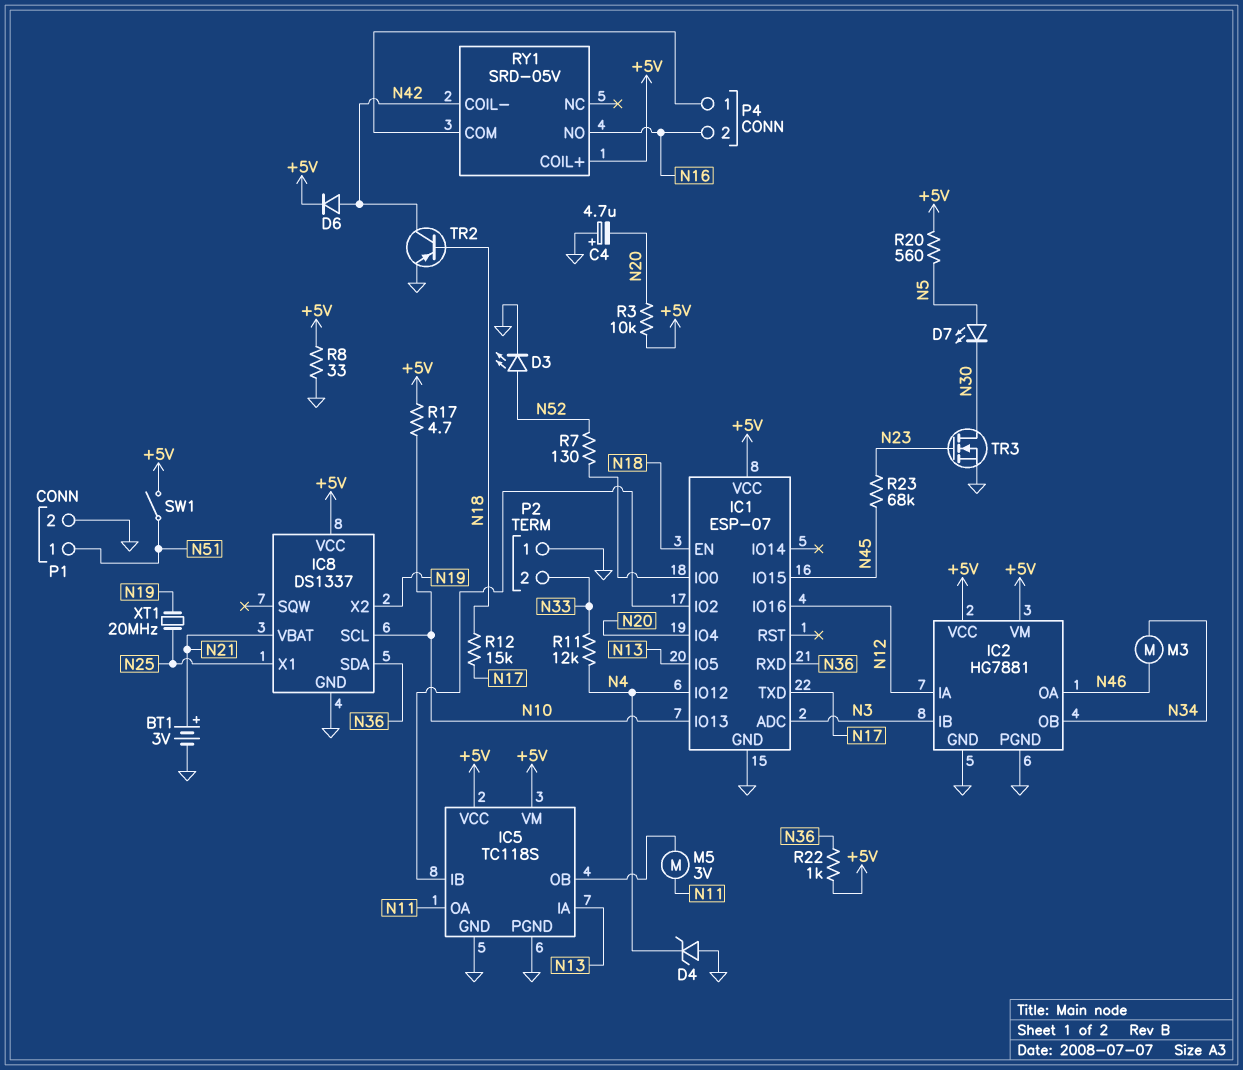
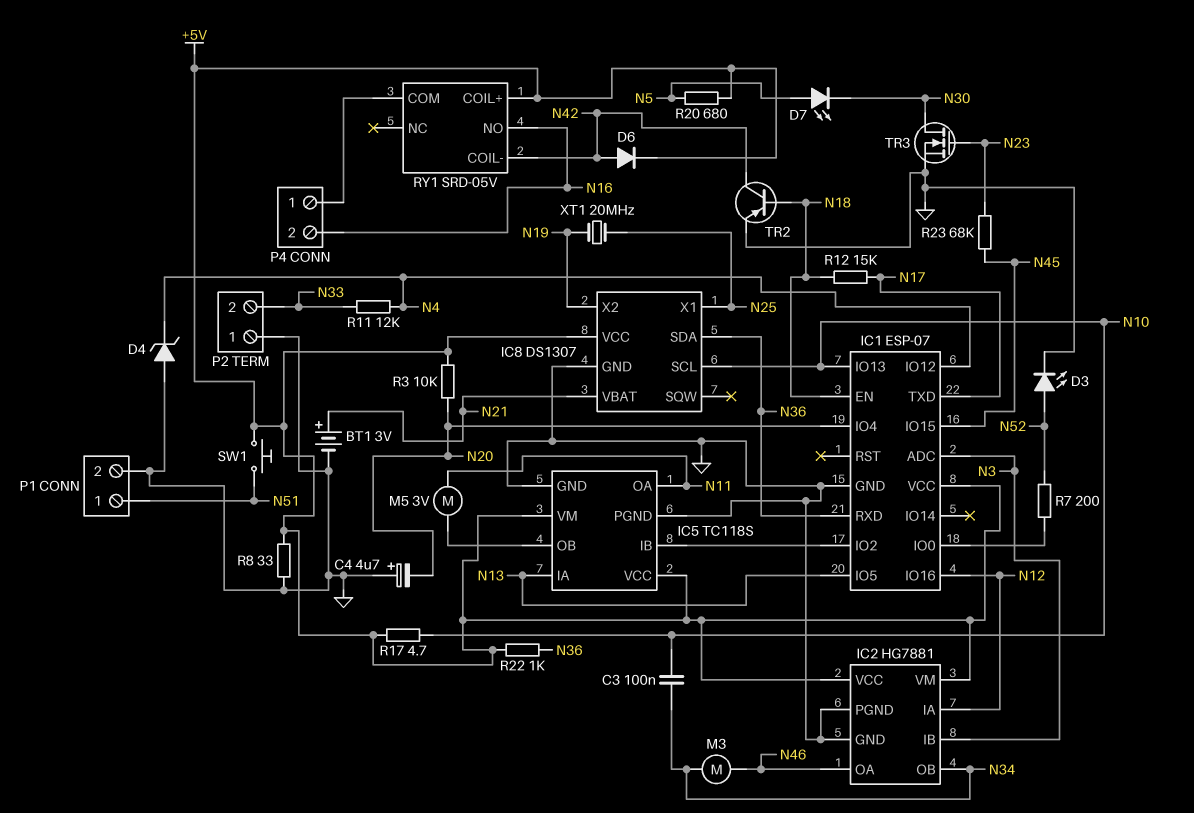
C3: none -> 100nF (N10, N34)
IC8: DS1337 -> DS1307
R7: 130 (IC1/IO0, N52) -> 200 (IC1/IO0, N52)
R20: 560 (+5V, N5) -> 680 (+5V, N5)
SW1: switch (+5V, N51) -> button (+5V, N51)

